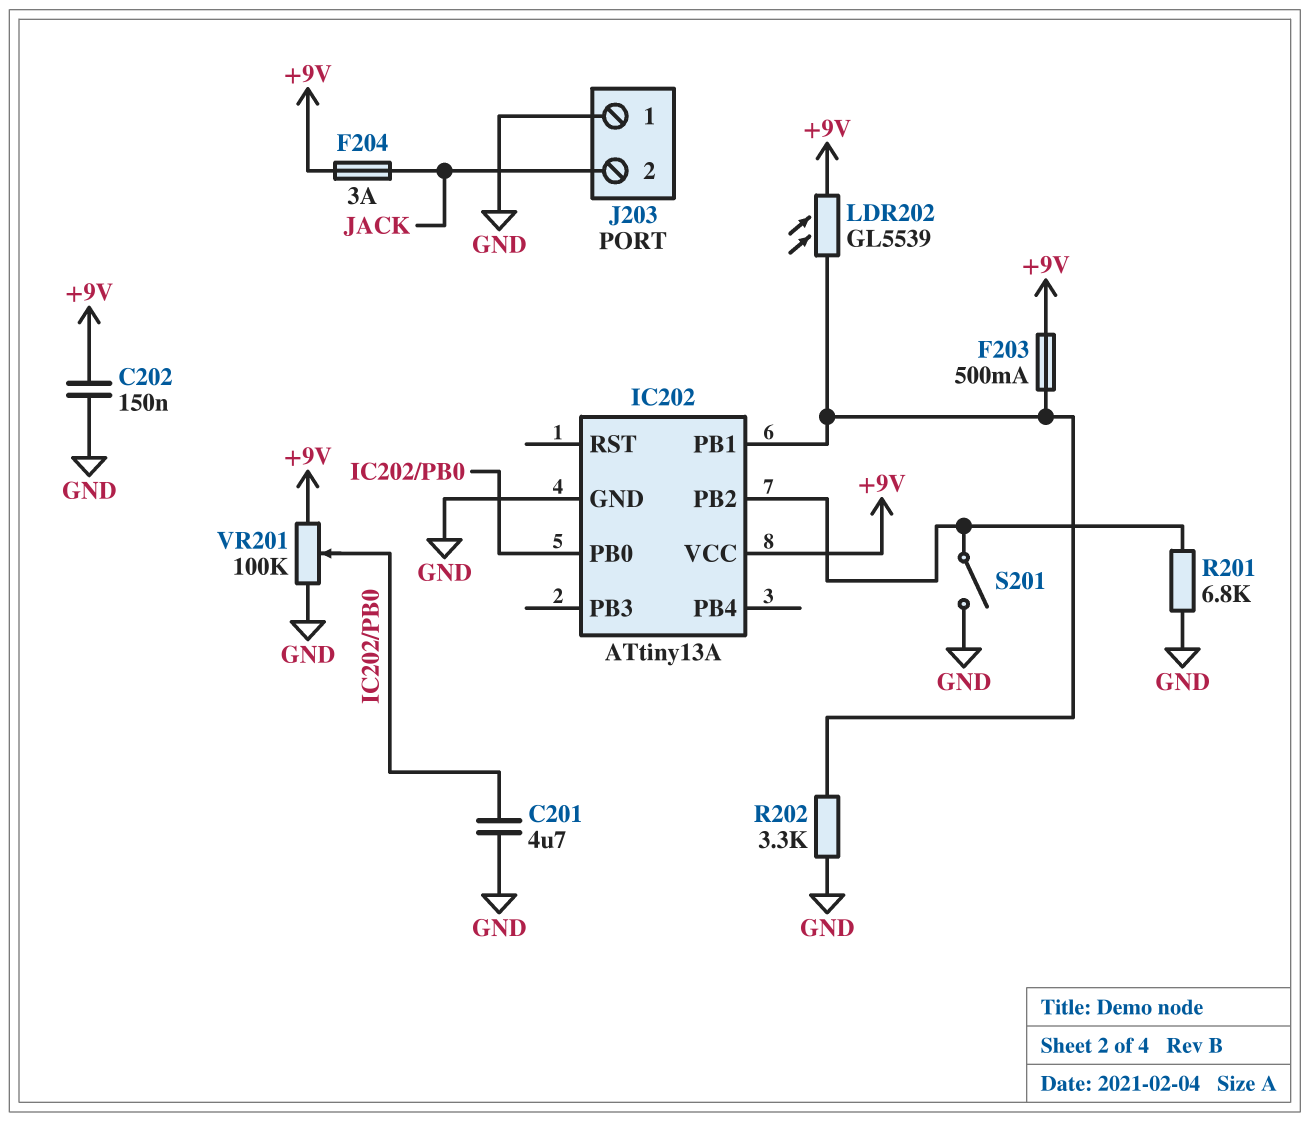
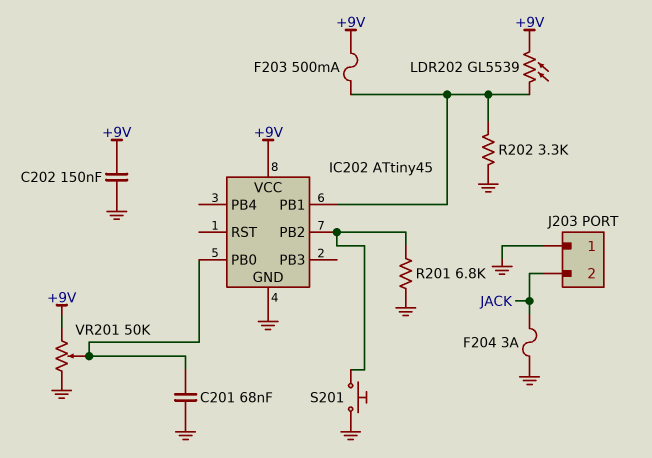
C201: 4.7uF (GND, IC202/PB0) -> 68nF (GND, IC202/PB0)
F204: 3A (+9V, JACK) -> 3A (GND, JACK)
IC202: ATtiny13A -> ATtiny45
S201: switch (GND, IC202/PB2) -> button (GND, IC202/PB2)
VR201: 100k (+9V, GND, wiper IC202/PB0) -> 50k (+9V, GND, wiper IC202/PB0)

